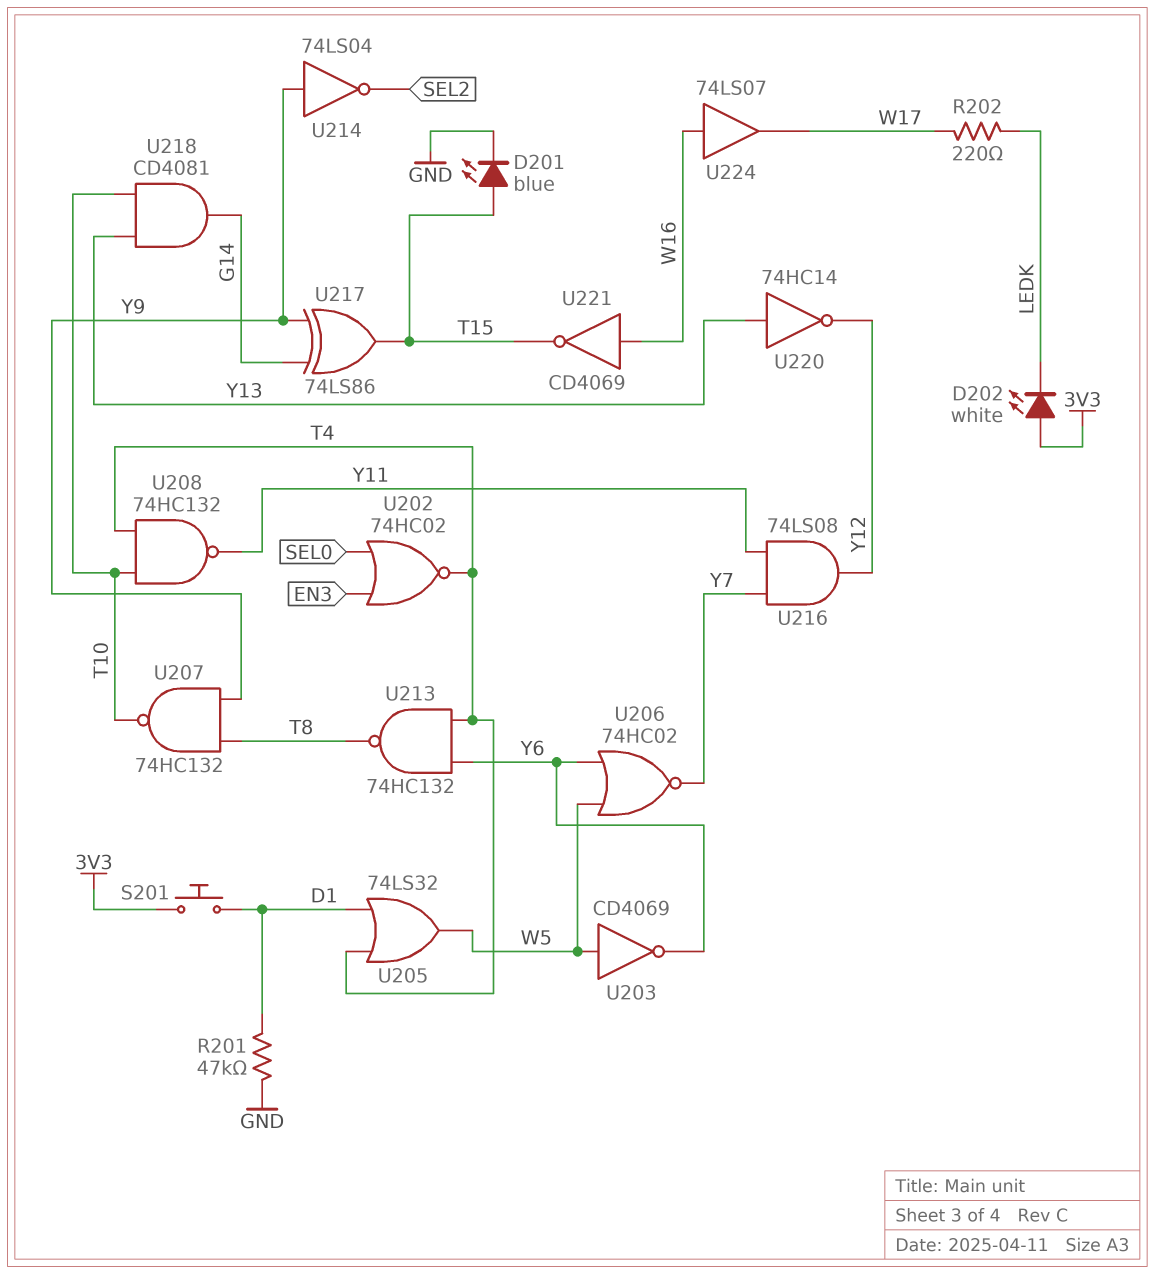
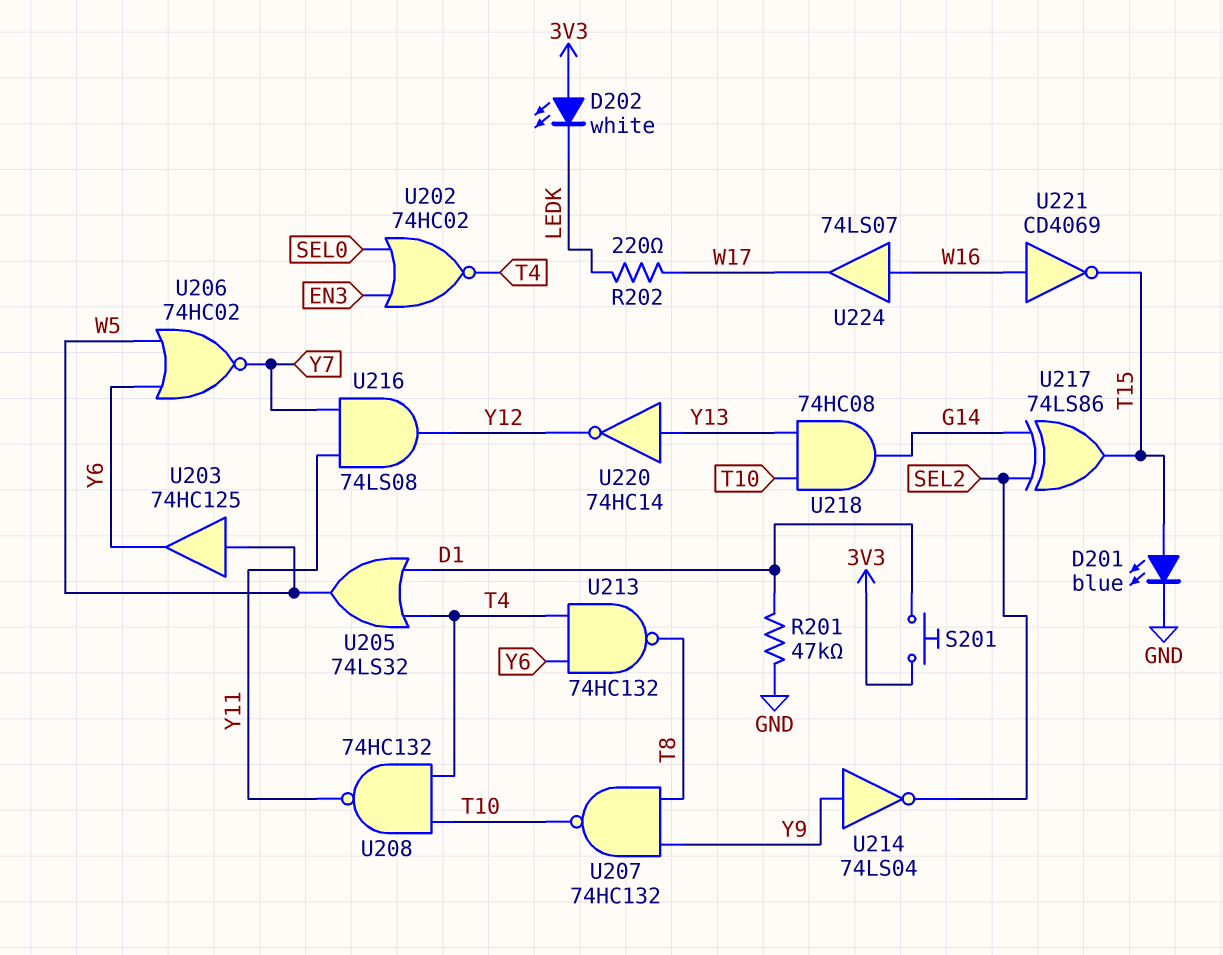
U203: NOT CD4069 (in W5, out Y6) -> buffer 74HC125 (in W5, out Y6)
U217: XOR 74LS86 (in G14, in Y9, out T15) -> XOR 74LS86 (in G14, in SEL2, out T15)
U218: AND CD4081 (in T10, in Y13, out G14) -> AND 74HC08 (in T10, in Y13, out G14)

